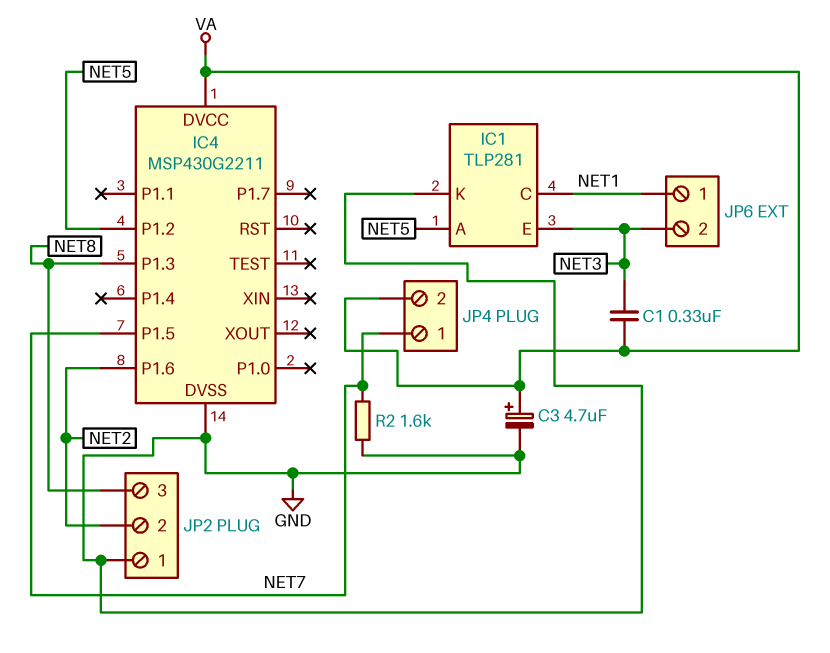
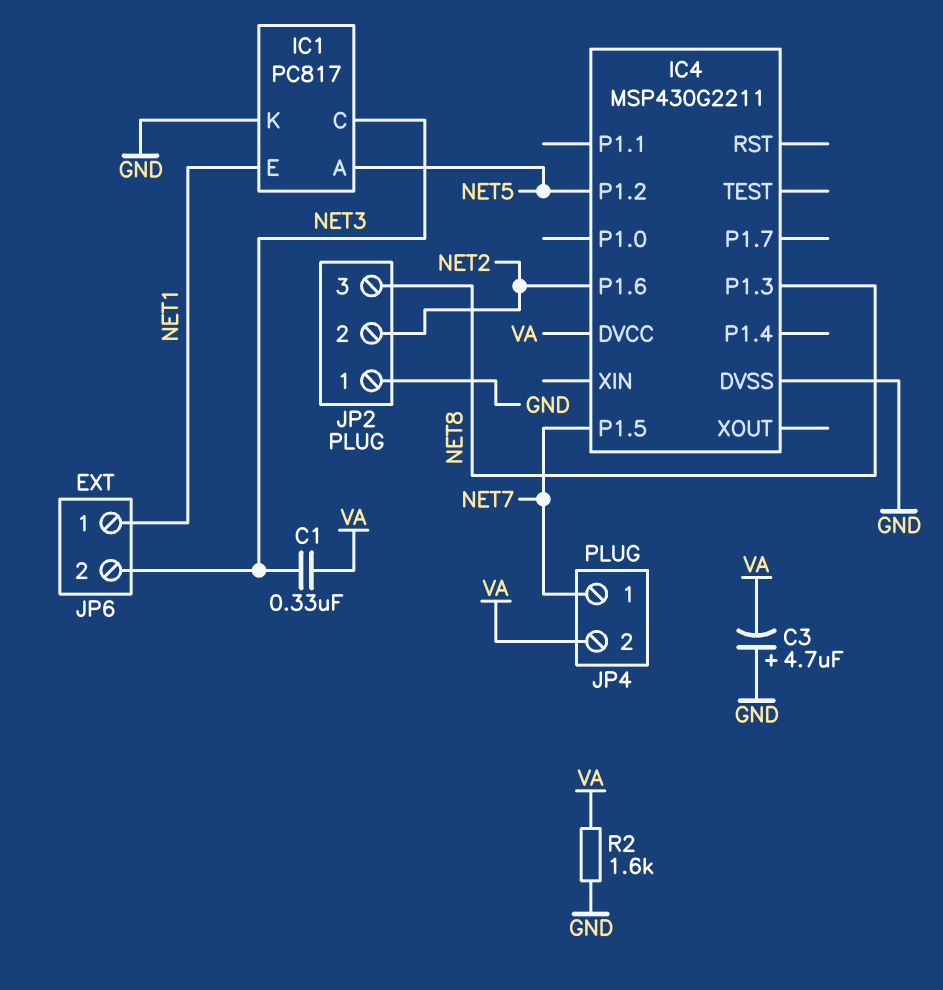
C3: 4.7uF (plus VA, minus GND) -> 4.7uF (plus GND, minus VA)
IC1: TLP281 -> PC817
IC1 pin C: NET1 -> NET3
IC1 pin E: NET3 -> NET1
R2: 1.6k (GND, NET7) -> 1.6k (GND, VA)

